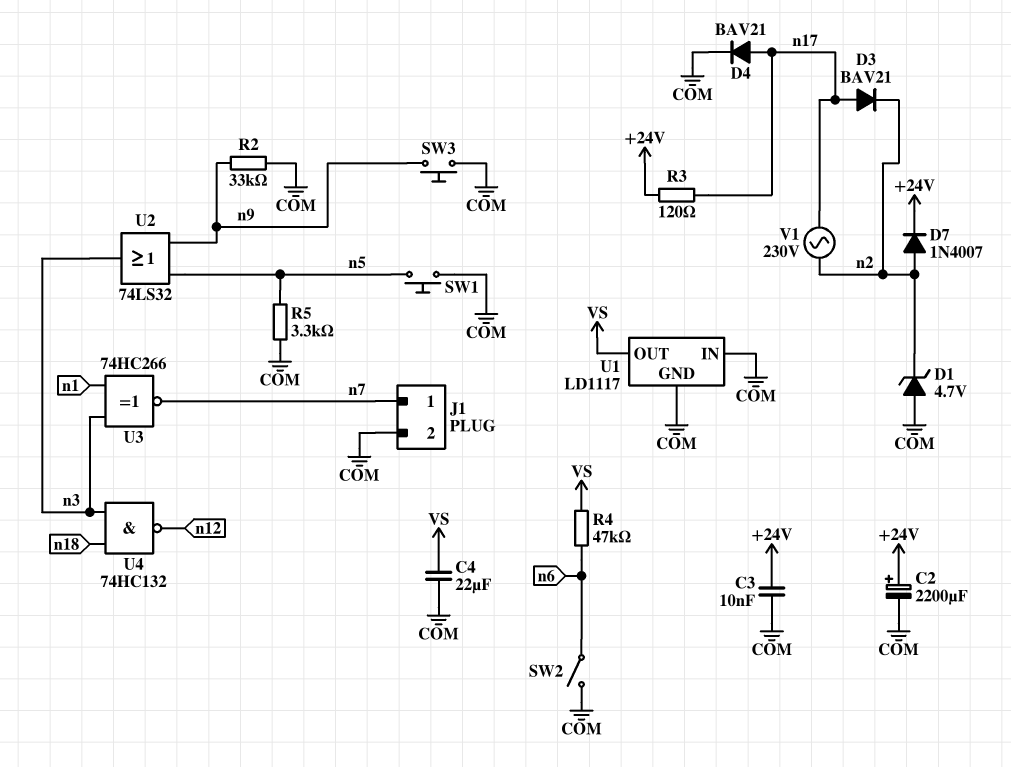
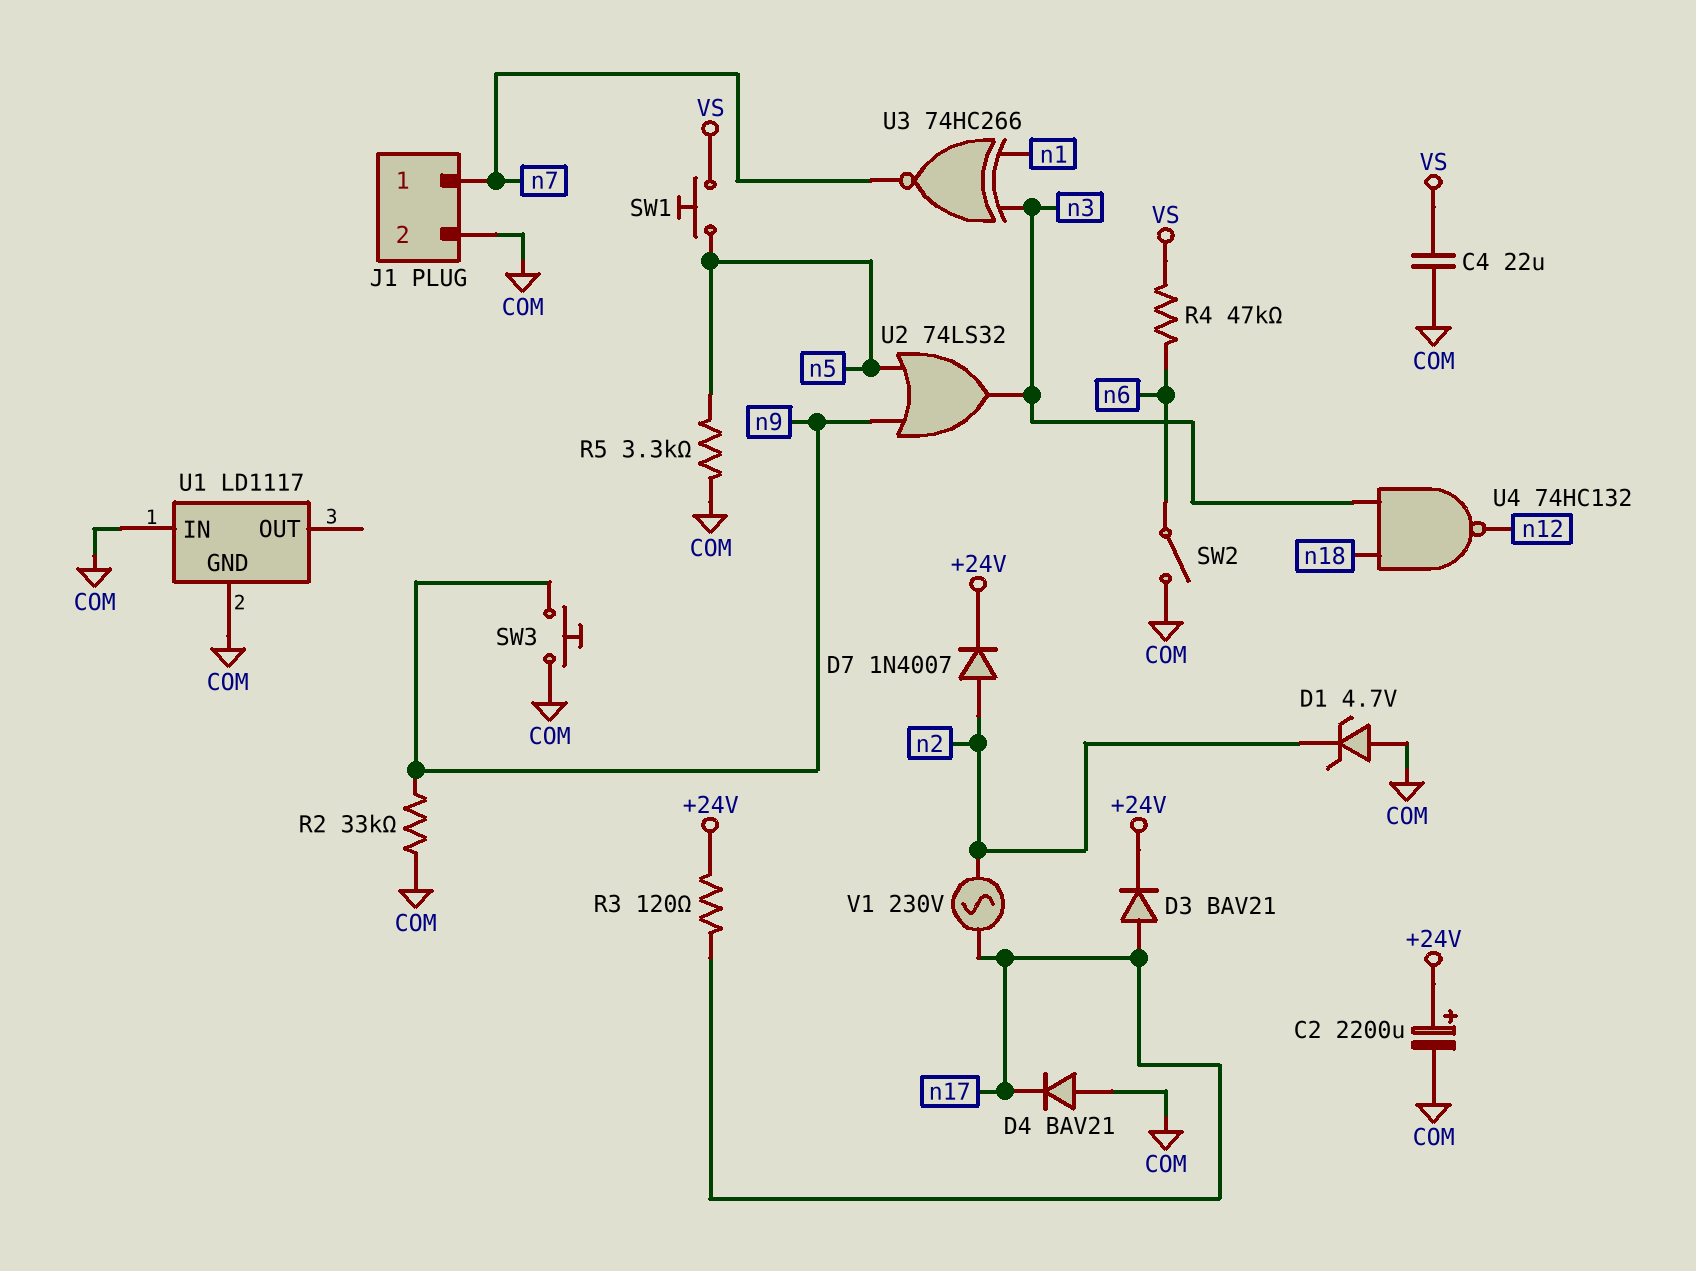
C3: 10nF (+24V, COM) -> none
D3: diode BAV21 (A n17, K n2) -> diode BAV21 (A n17, K +24V)
D4: diode BAV21 (A n17, K COM) -> diode BAV21 (A COM, K n17)
SW1: button (COM, n5) -> button (VS, n5)
U1 pin OUT: VS -> none

